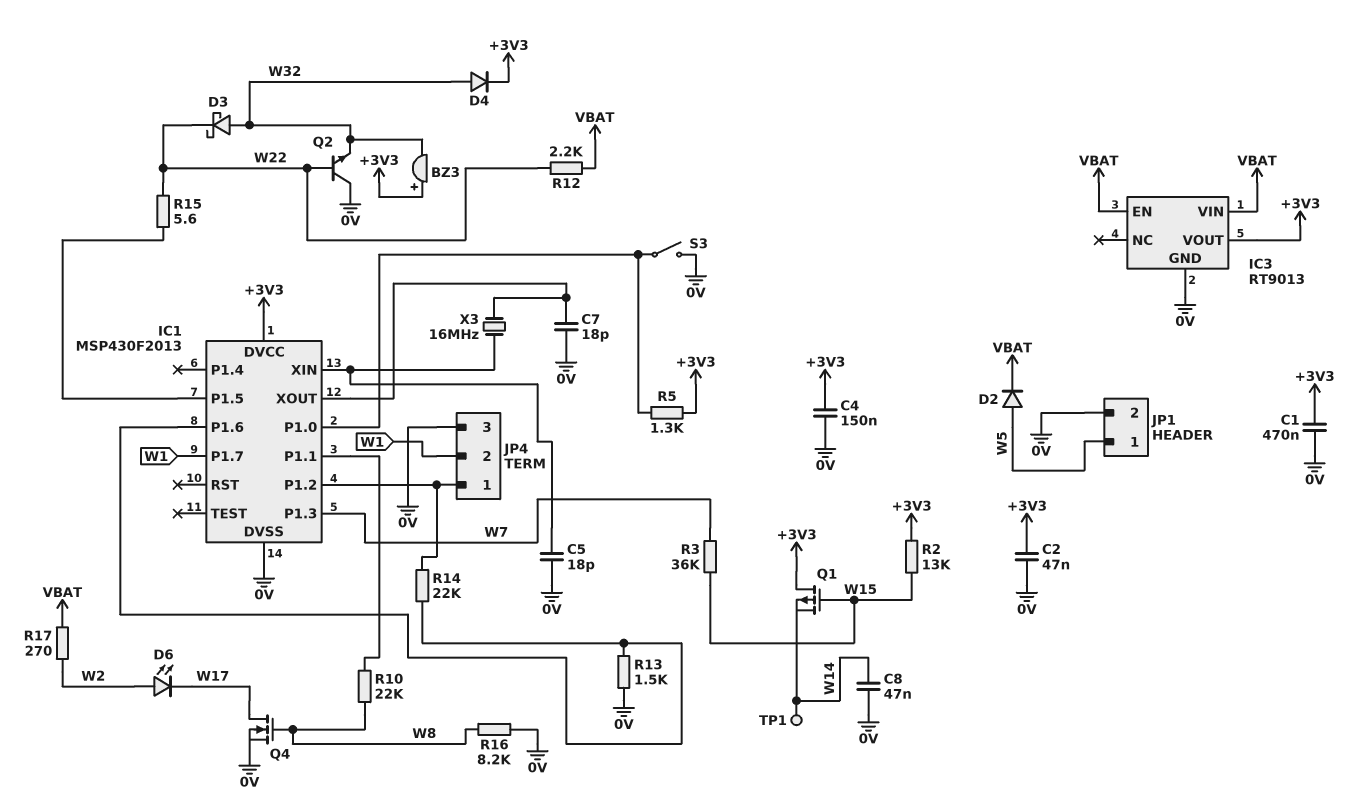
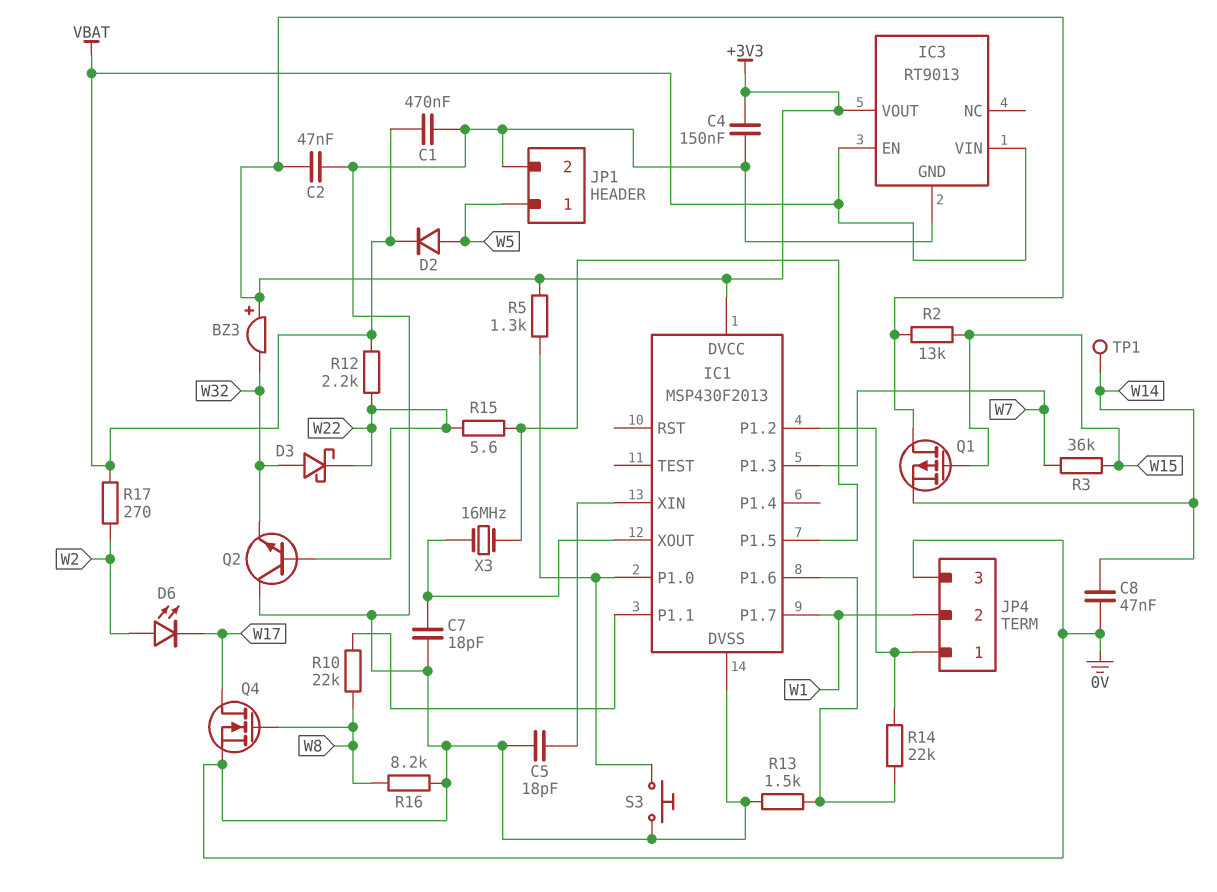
C1: 470nF (+3V3, 0V) -> 470nF (0V, VBAT)
D4: diode (A W32, K +3V3) -> none
S3: switch (0V, IC1/P1.0) -> button (0V, IC1/P1.0)
X3: 16MHz (IC1/XIN, IC1/XOUT) -> 16MHz (IC1/P1.5, IC1/XOUT)

